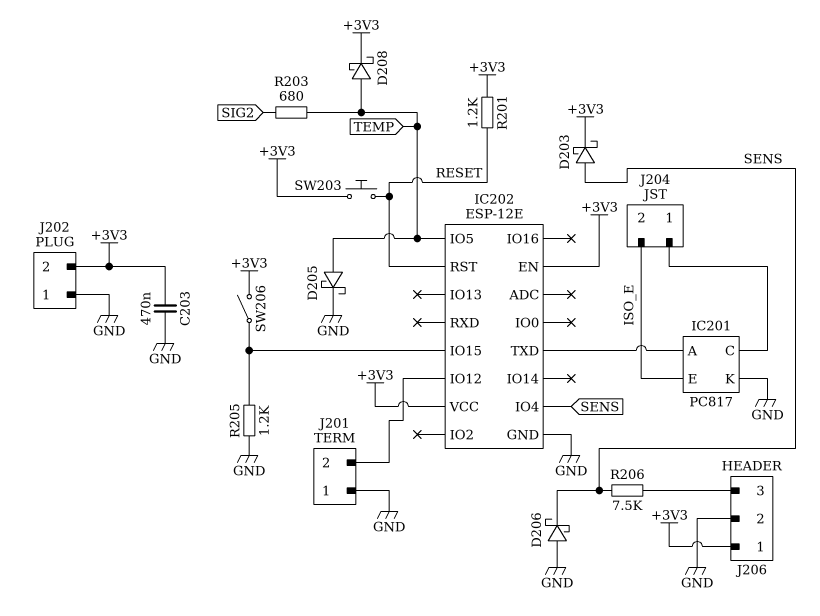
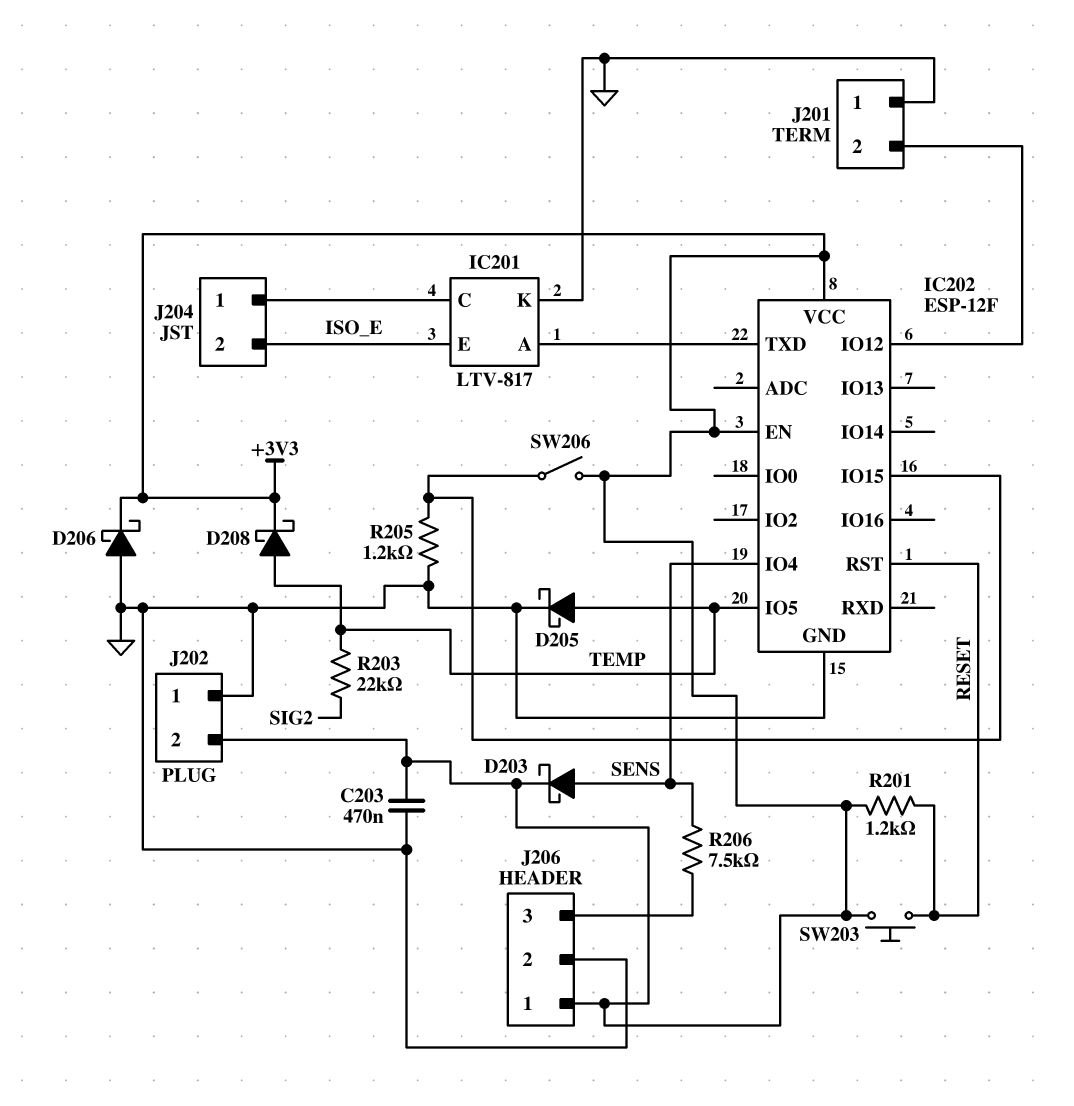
D206: schottky (A GND, K SENS) -> schottky (A GND, K +3V3)
IC201: PC817 -> LTV-817
IC202: ESP-12E -> ESP-12F
R203: 680 (SIG2, TEMP) -> 22k (SIG2, TEMP)

